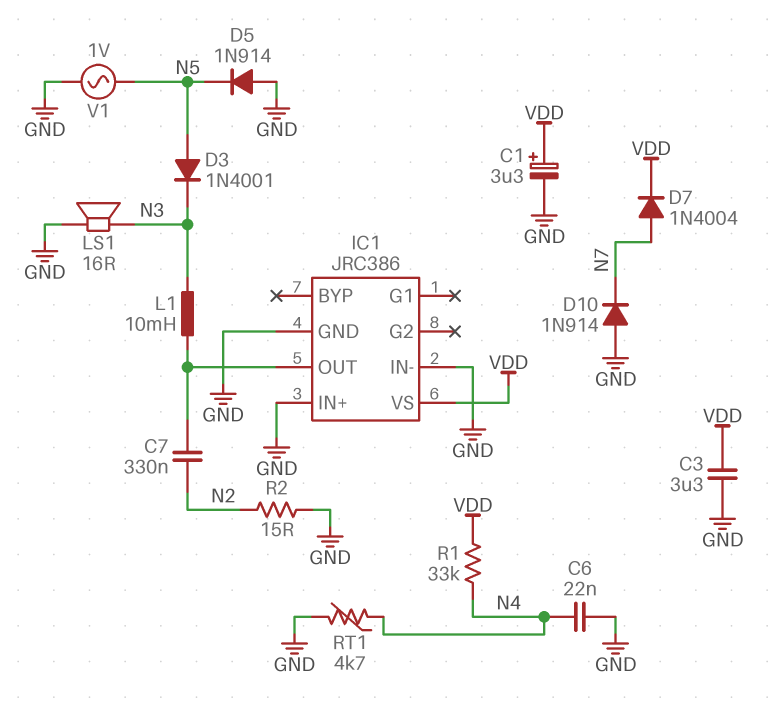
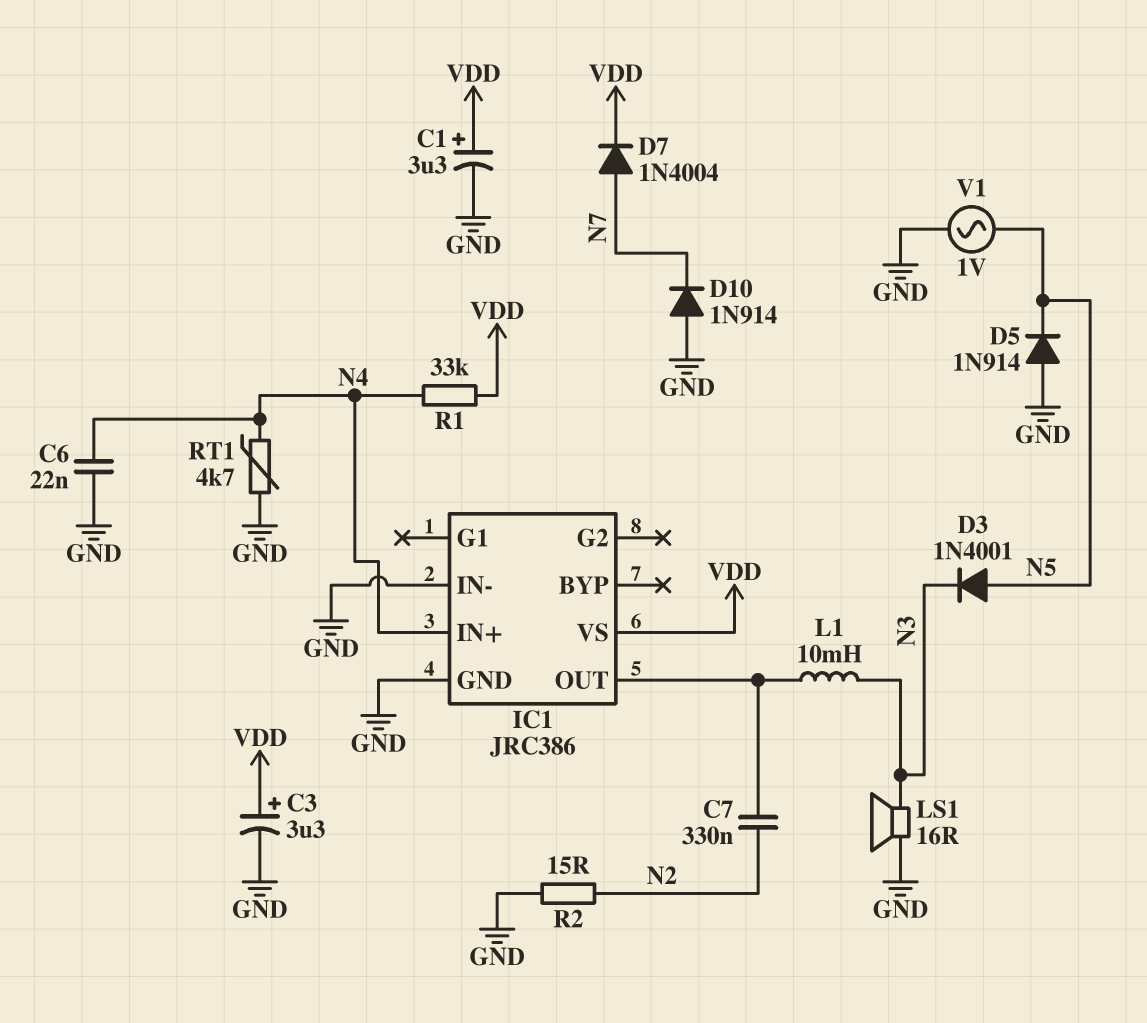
C3: 3.3uF (GND, VDD) -> 3.3uF (plus VDD, minus GND)
IC1 pin IN+: GND -> N4

